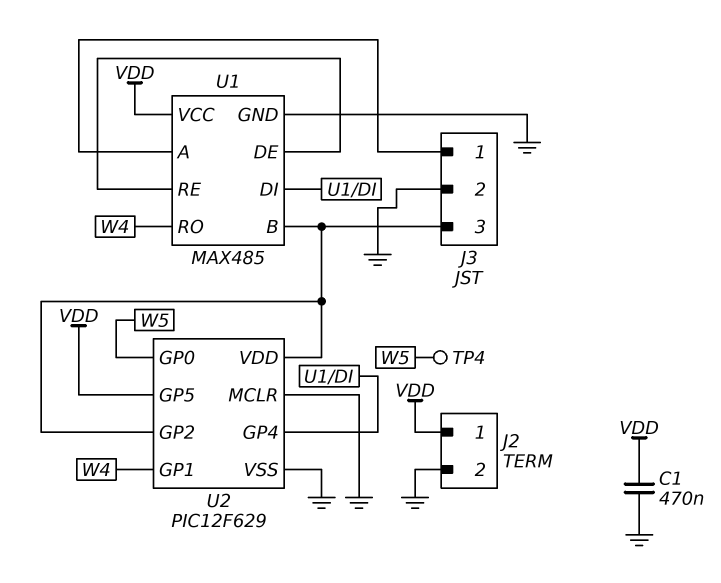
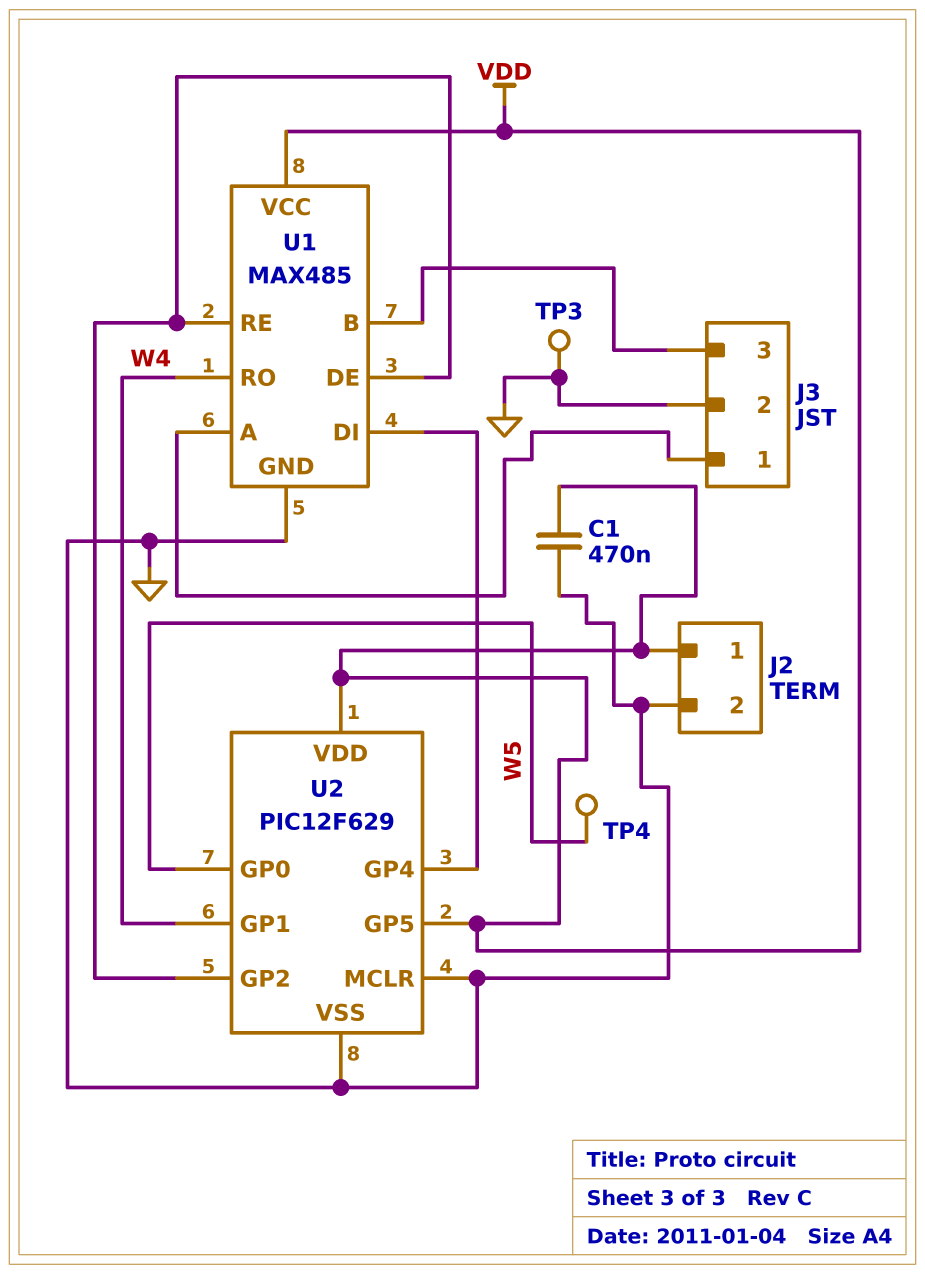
TP3: none -> test point (GND)
U2 pin GP2: J3/3 -> U1/DE
U2 pin VDD: J3/3 -> VDD

